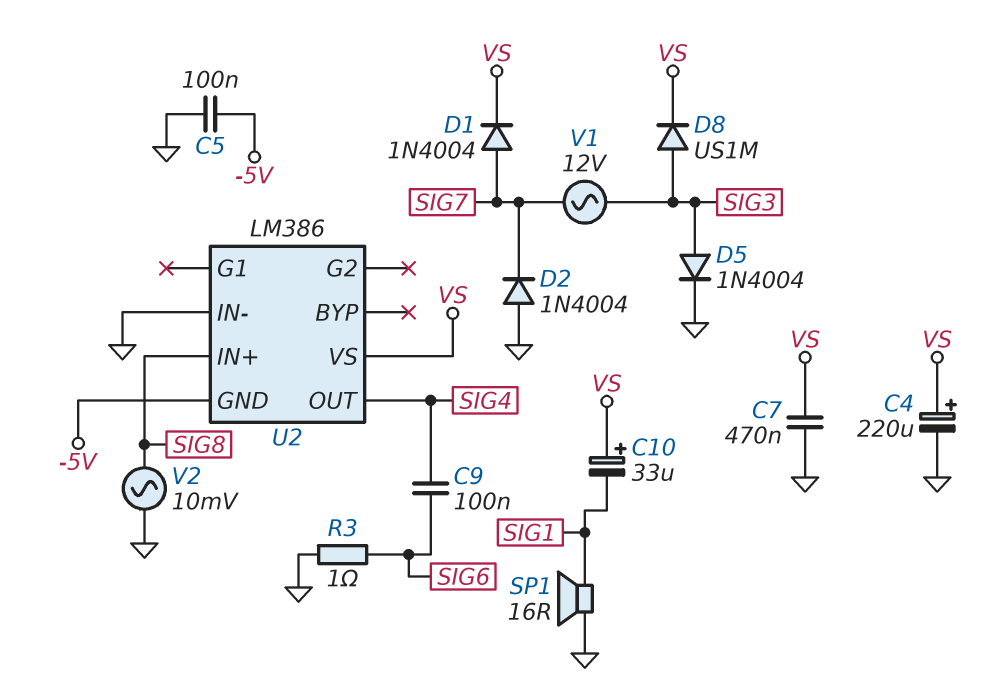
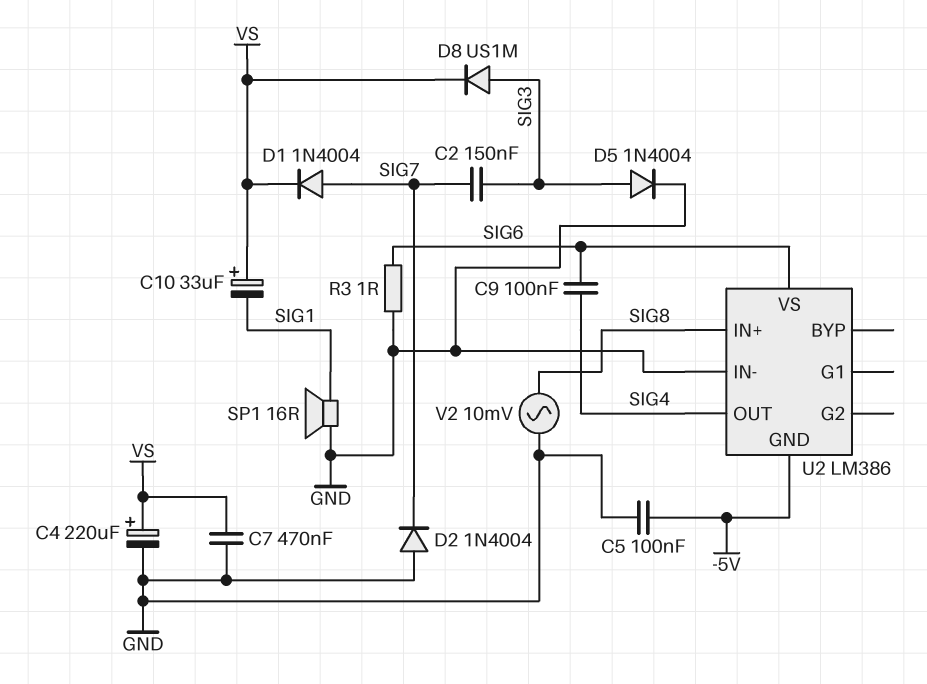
C2: none -> 150nF (SIG3, SIG7)
U2 pin VS: VS -> SIG6
V1: AC 12V (SIG3, SIG7) -> none

